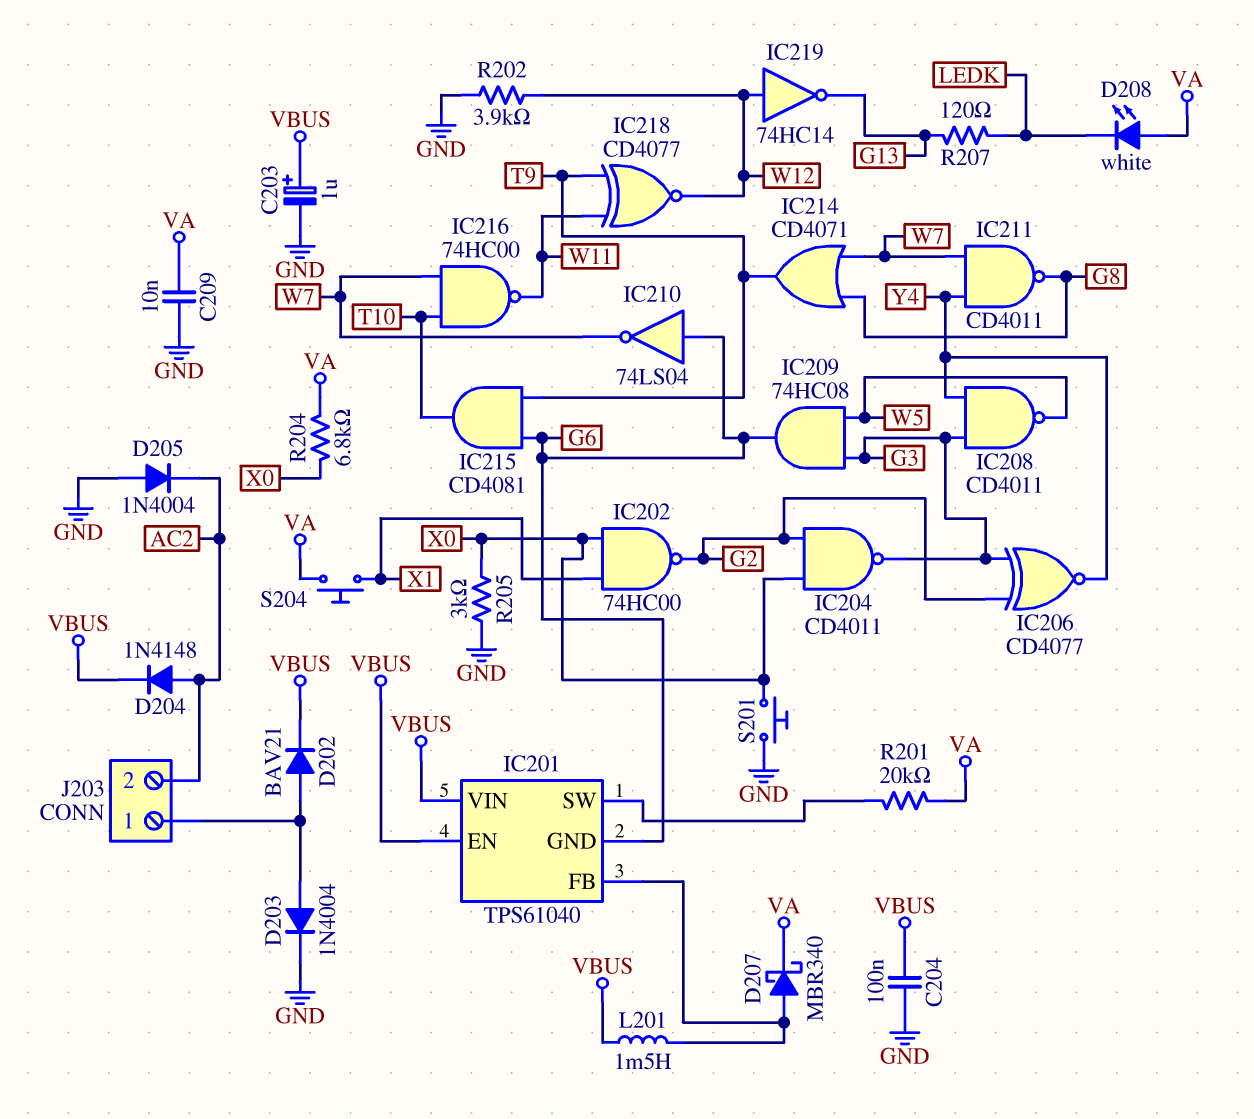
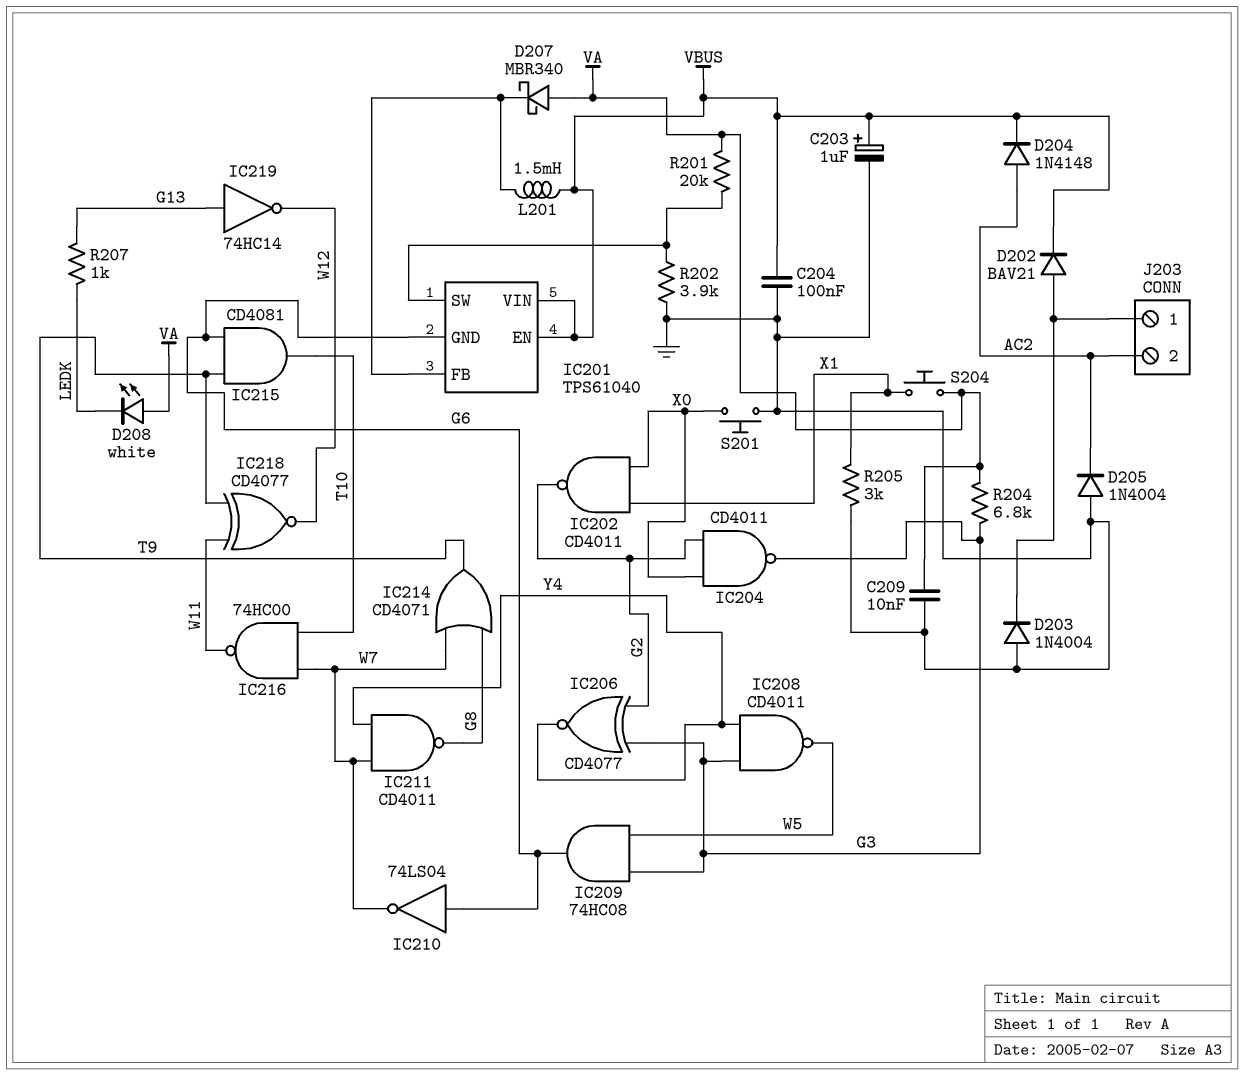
D203: diode 1N4004 (A J203/1, K GND) -> diode 1N4004 (A GND, K J203/1)
D207: schottky MBR340 (A IC201/FB, K VA) -> schottky MBR340 (A VA, K IC201/FB)
IC202: NAND 74HC00 (in X0, in X1, out G2) -> NAND CD4011 (in X0, in X1, out G2)
IC219: NOT 74HC14 (in W12, out G13) -> NOT 74HC14 (in G13, out W12)
R202: 3.9k (GND, W12) -> 3.9k (GND, IC201/SW)
R204: 6.8k (VA, X0) -> 6.8k (G3, VA)
R205: 3k (GND, X0) -> 3k (GND, X1)
R207: 120 (G13, LEDK) -> 1k (G13, LEDK)

